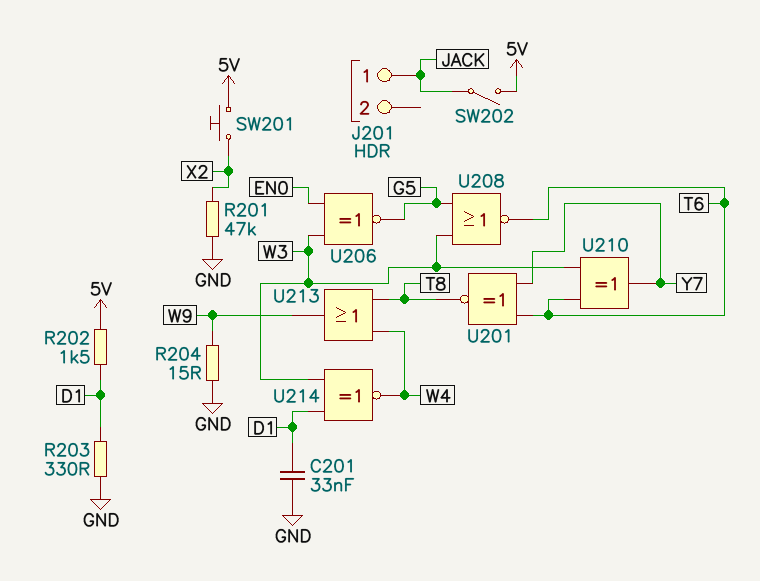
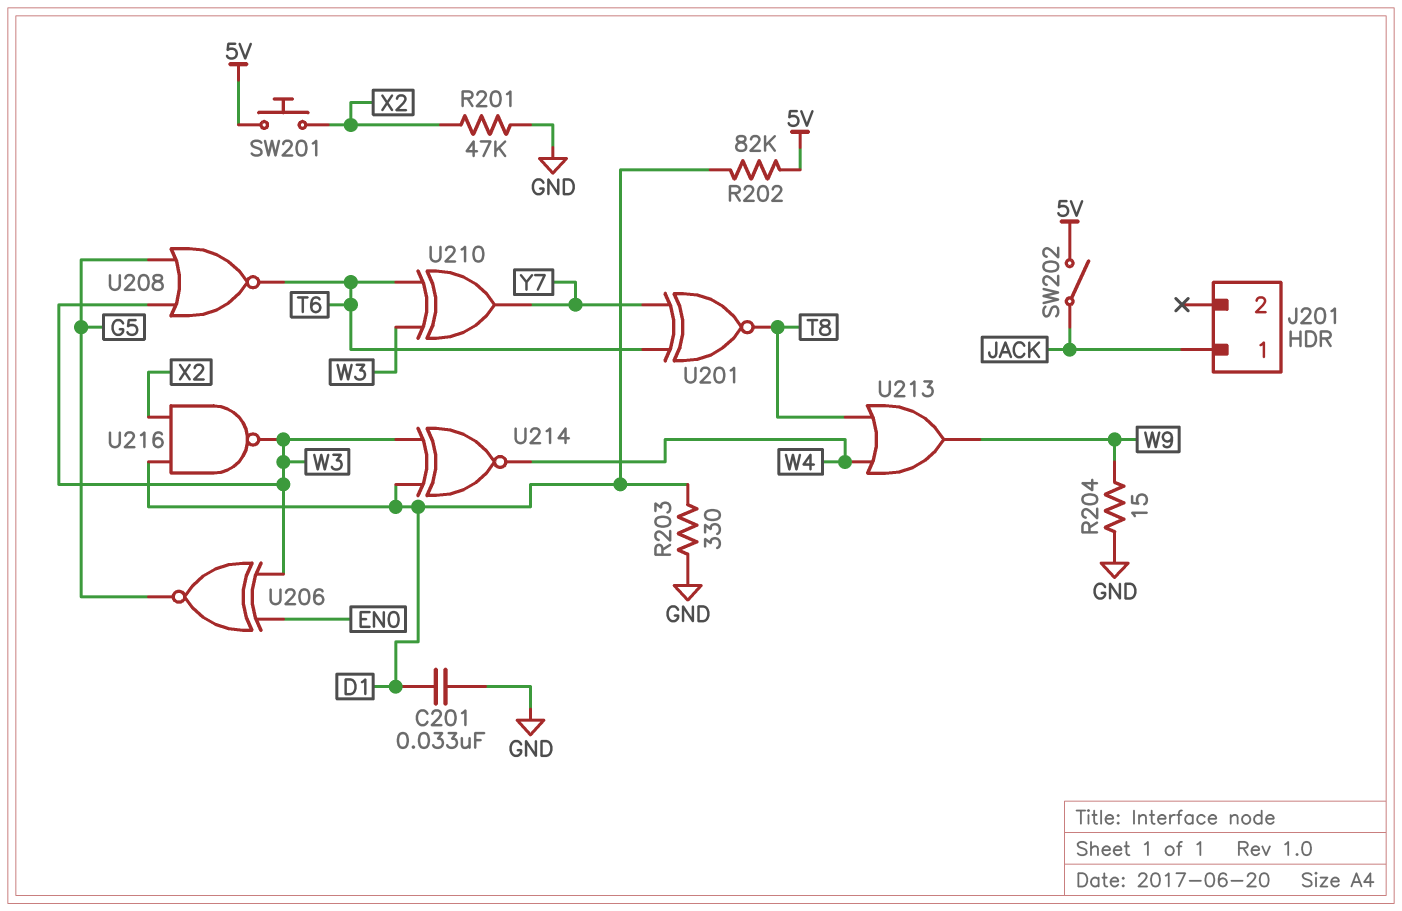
R202: 1.5k (5V, D1) -> 82k (5V, D1)
U216: none -> NAND (in D1, in X2, out W3)

